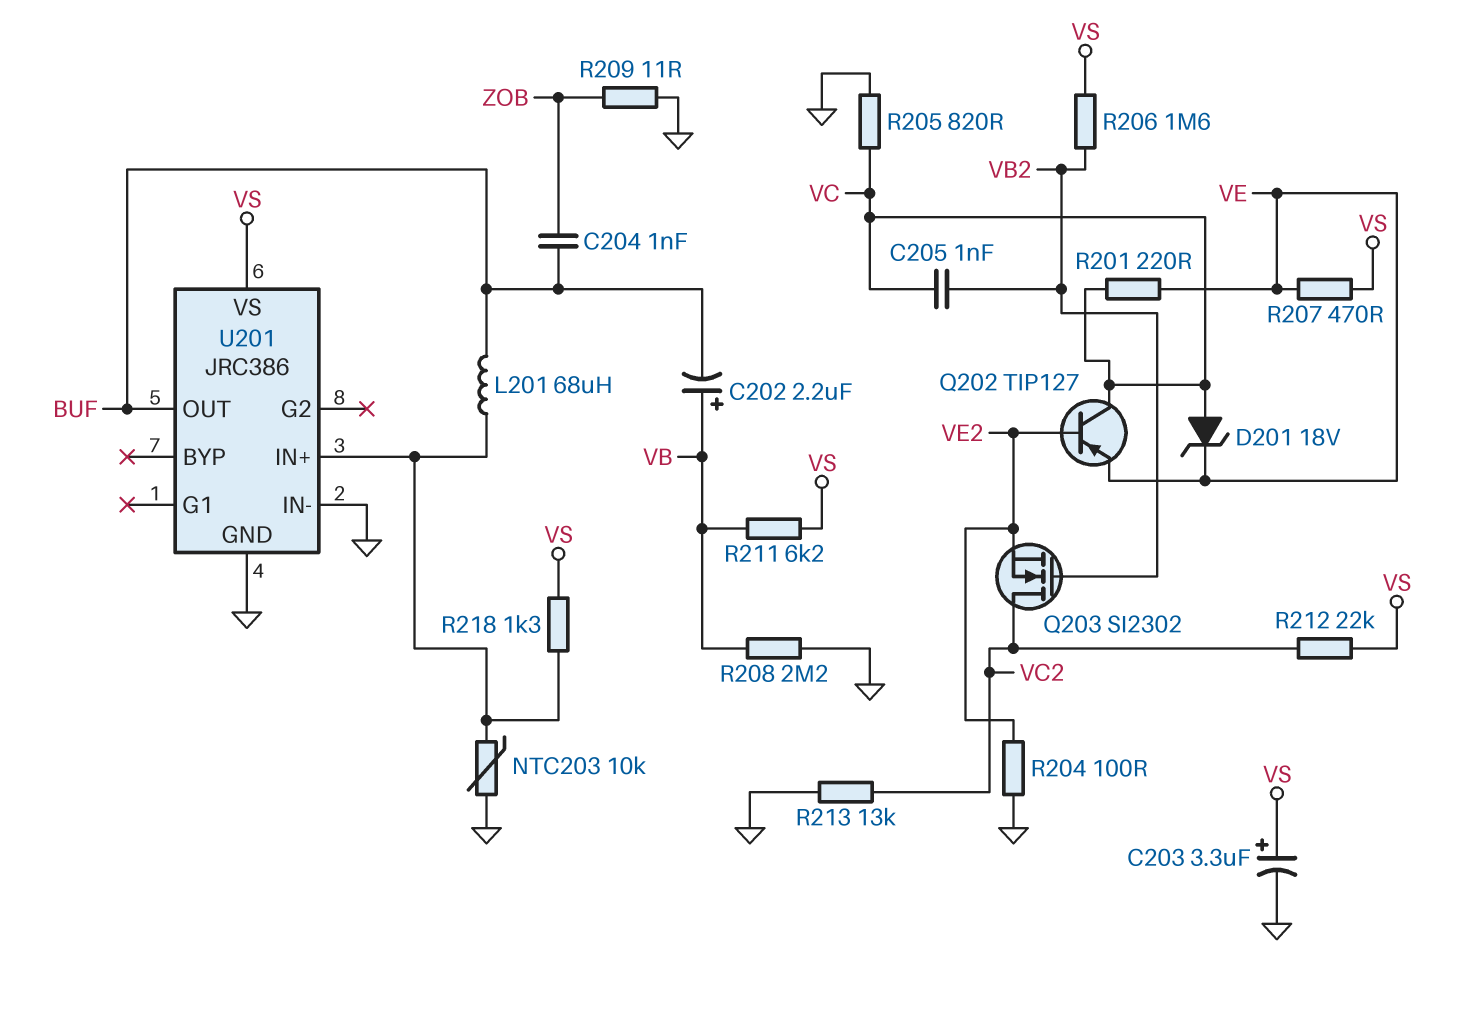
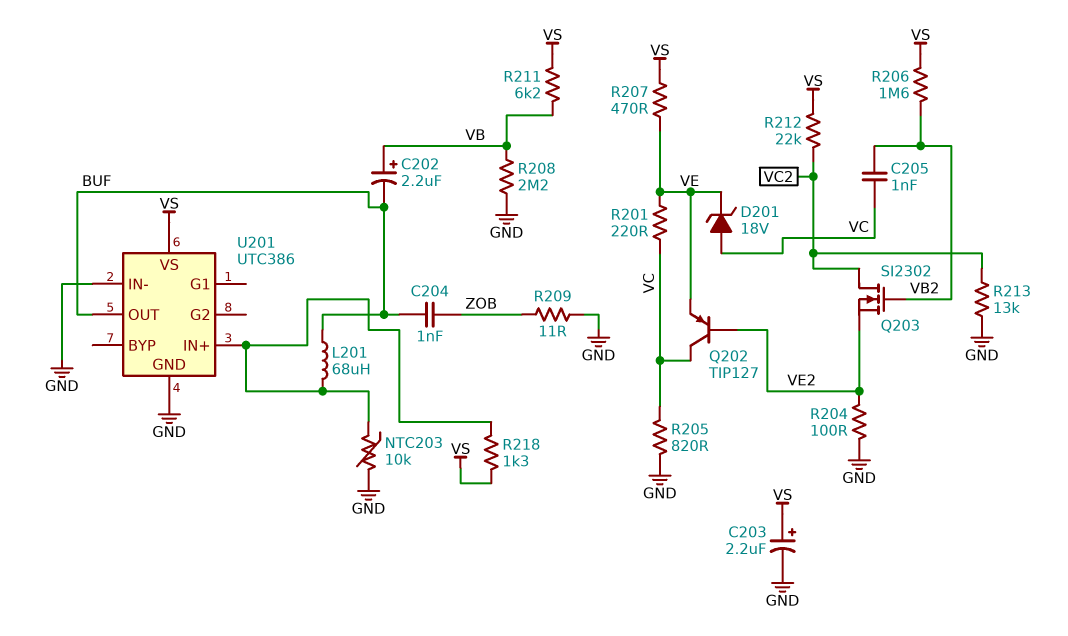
C203: 3.3uF (plus VS, minus GND) -> 2.2uF (plus VS, minus GND)
U201: JRC386 -> UTC386

